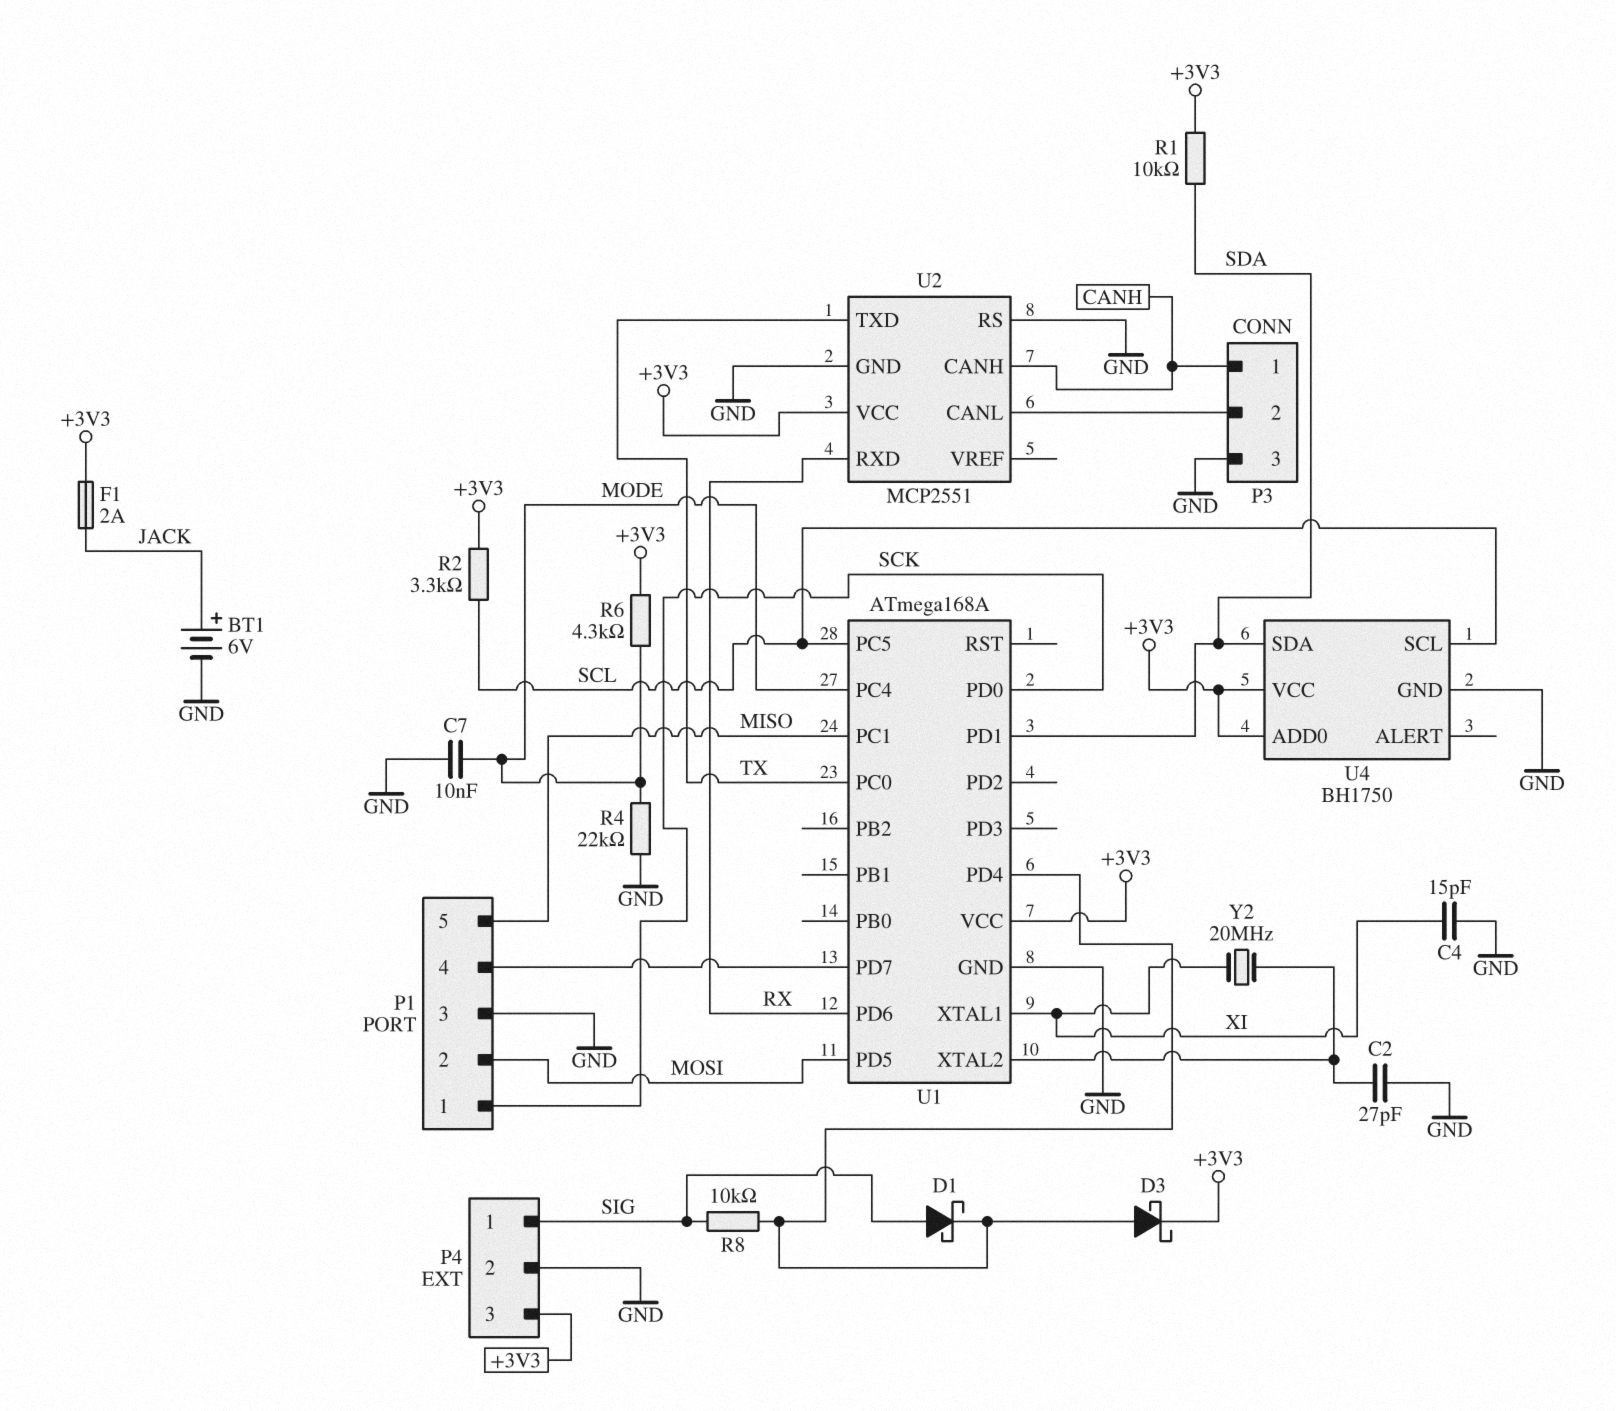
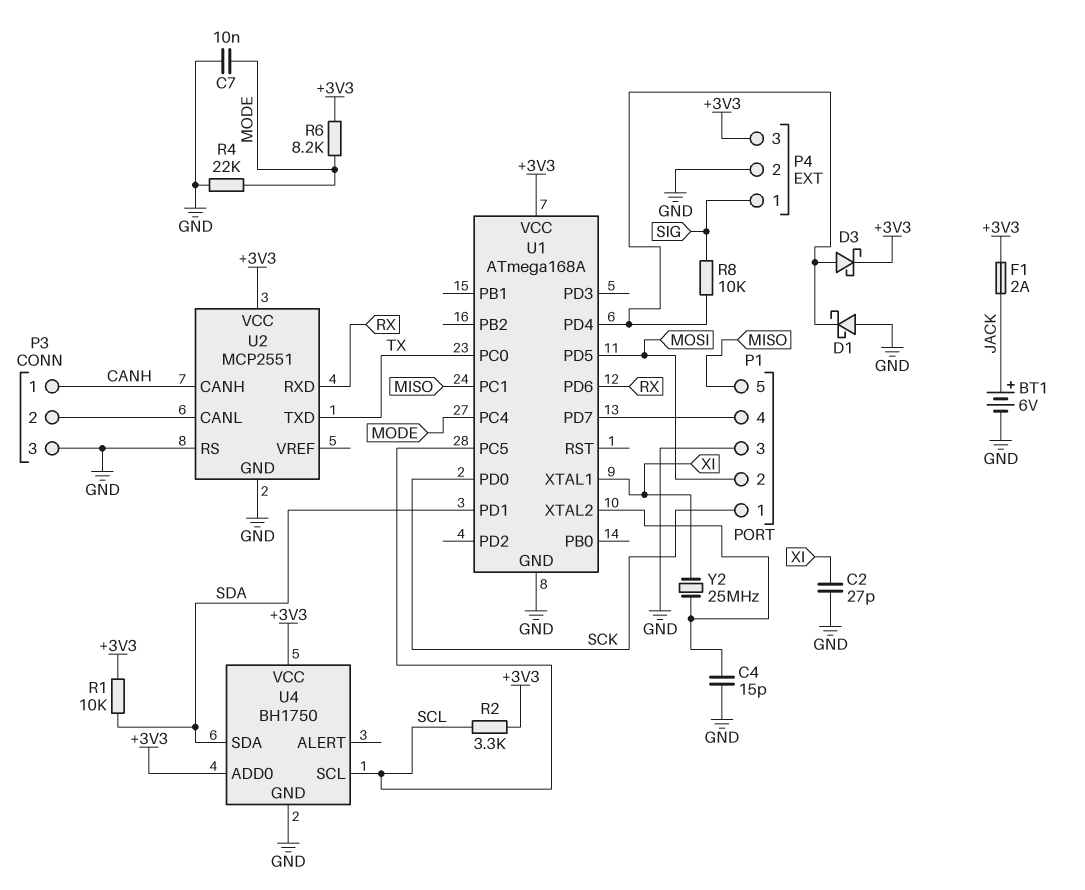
C2: 27pF (GND, U1/XTAL2) -> 27pF (GND, XI)
C4: 15pF (GND, XI) -> 15pF (GND, U1/XTAL2)
D1: schottky (A SIG, K U1/PD4) -> schottky (A GND, K U1/PD4)
R6: 4.3k (+3V3, MODE) -> 8.2k (+3V3, MODE)
Y2: 20MHz (U1/XTAL2, XI) -> 25MHz (U1/XTAL2, XI)

